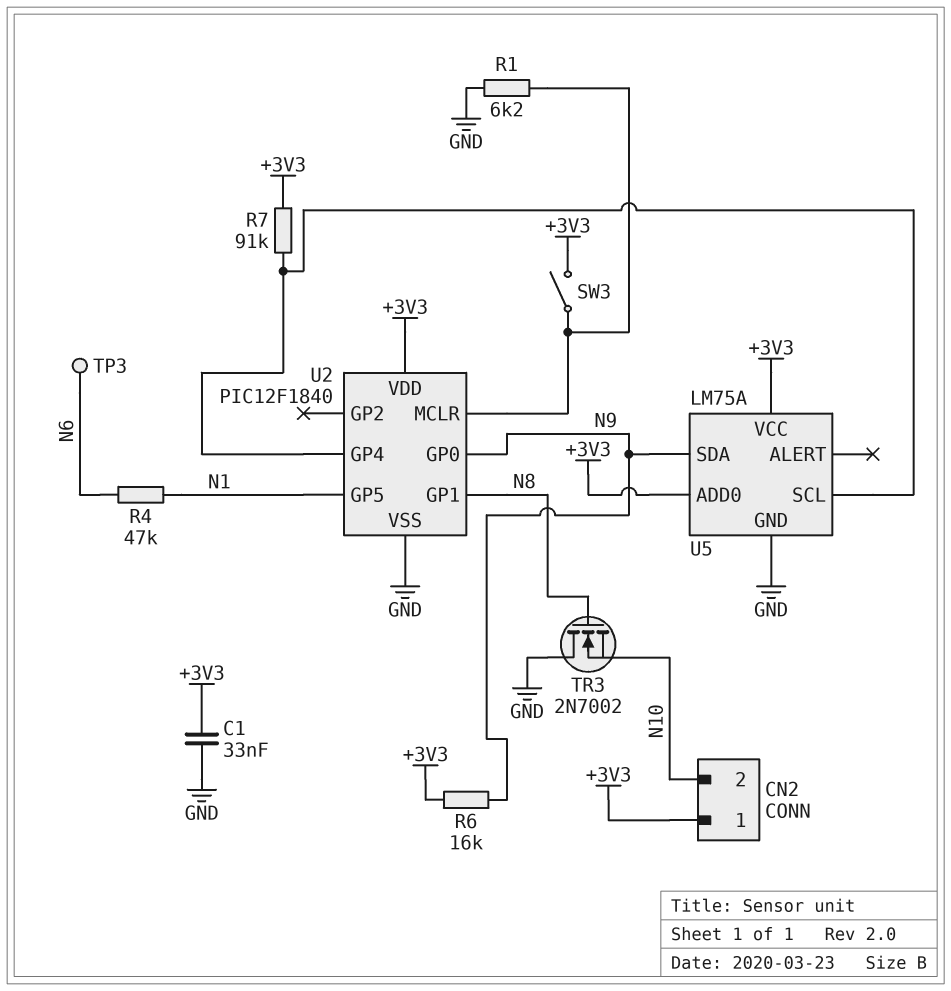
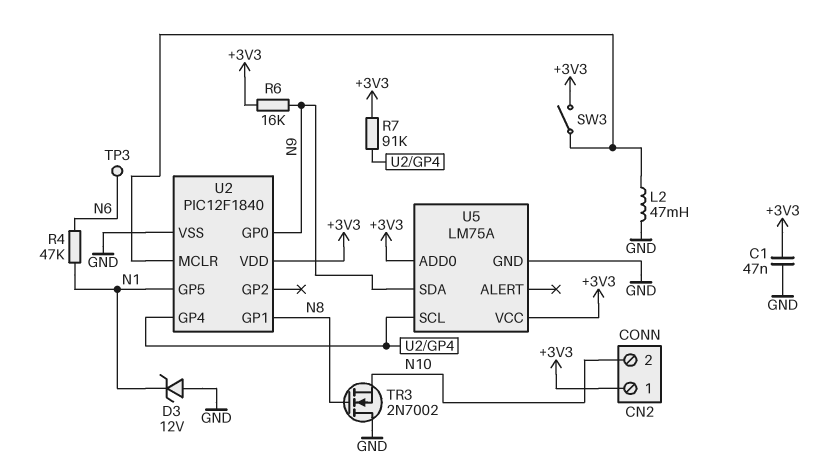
C1: 33nF (+3V3, GND) -> 47nF (+3V3, GND)
D3: none -> zener 12V (A GND, K N1)
L2: none -> 47mH (GND, U2/MCLR)
R1: 6.2k (GND, U2/MCLR) -> none

